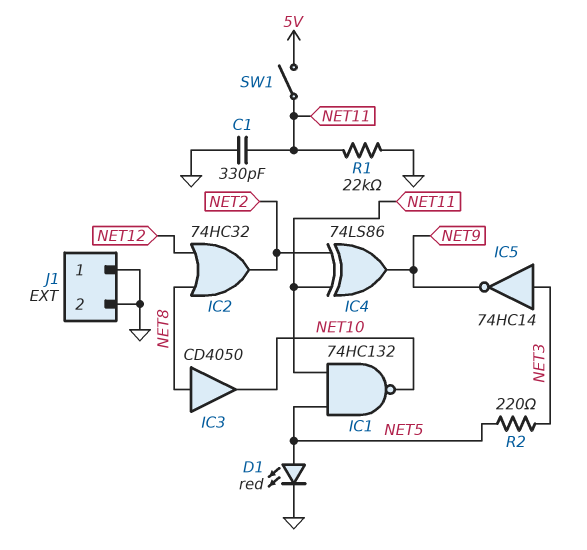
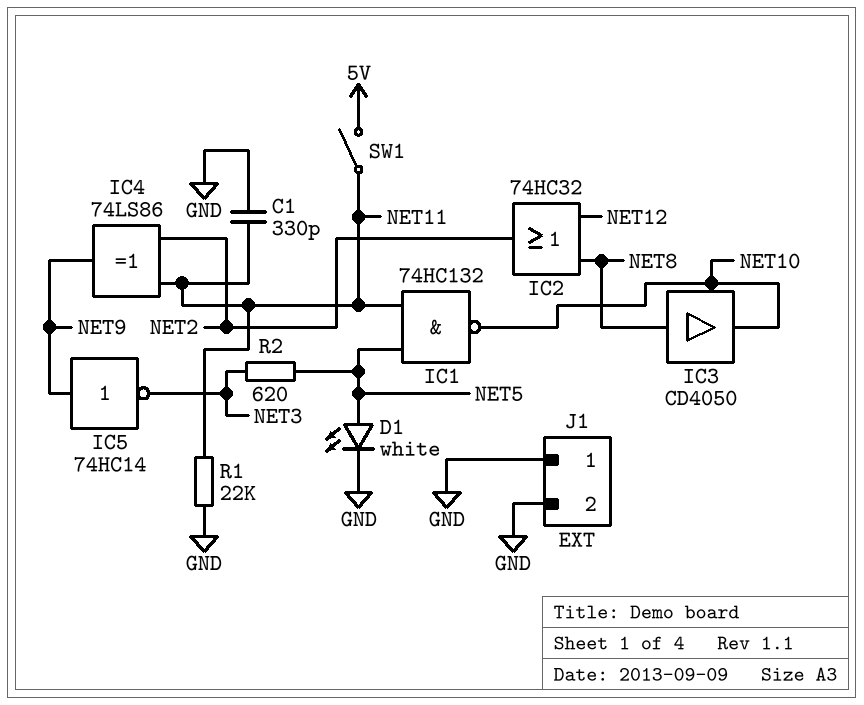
D1: LED red (A NET5, K GND) -> LED white (A NET5, K GND)
IC5: NOT 74HC14 (in NET3, out NET9) -> NOT 74HC14 (in NET9, out NET3)
R2: 220 (NET3, NET5) -> 620 (NET3, NET5)

